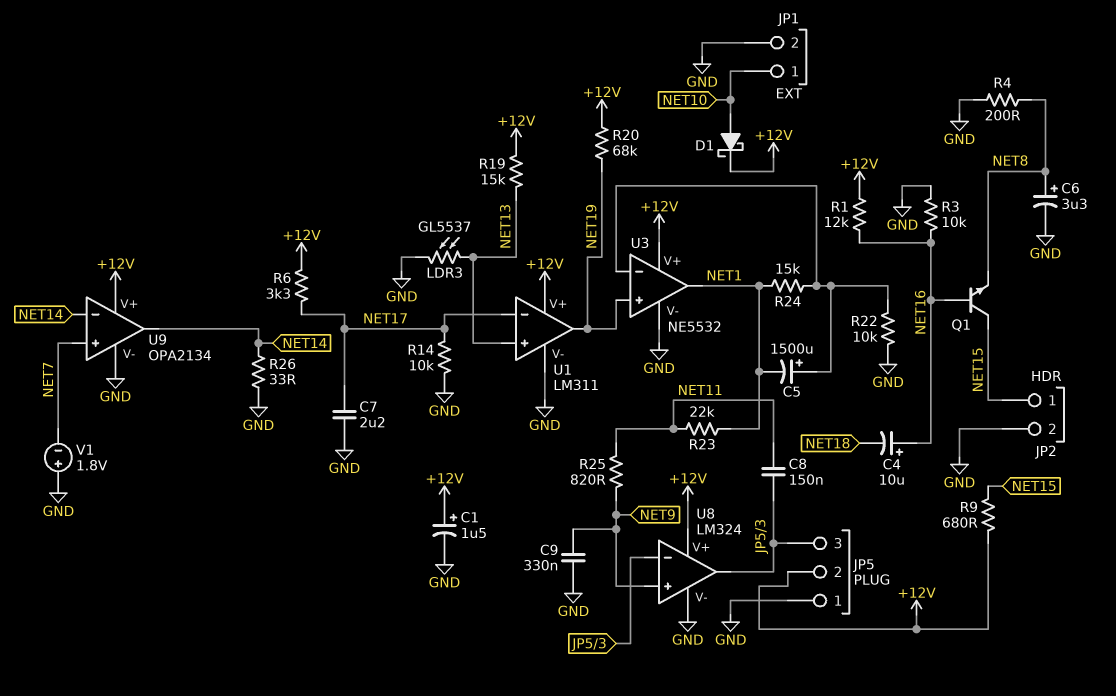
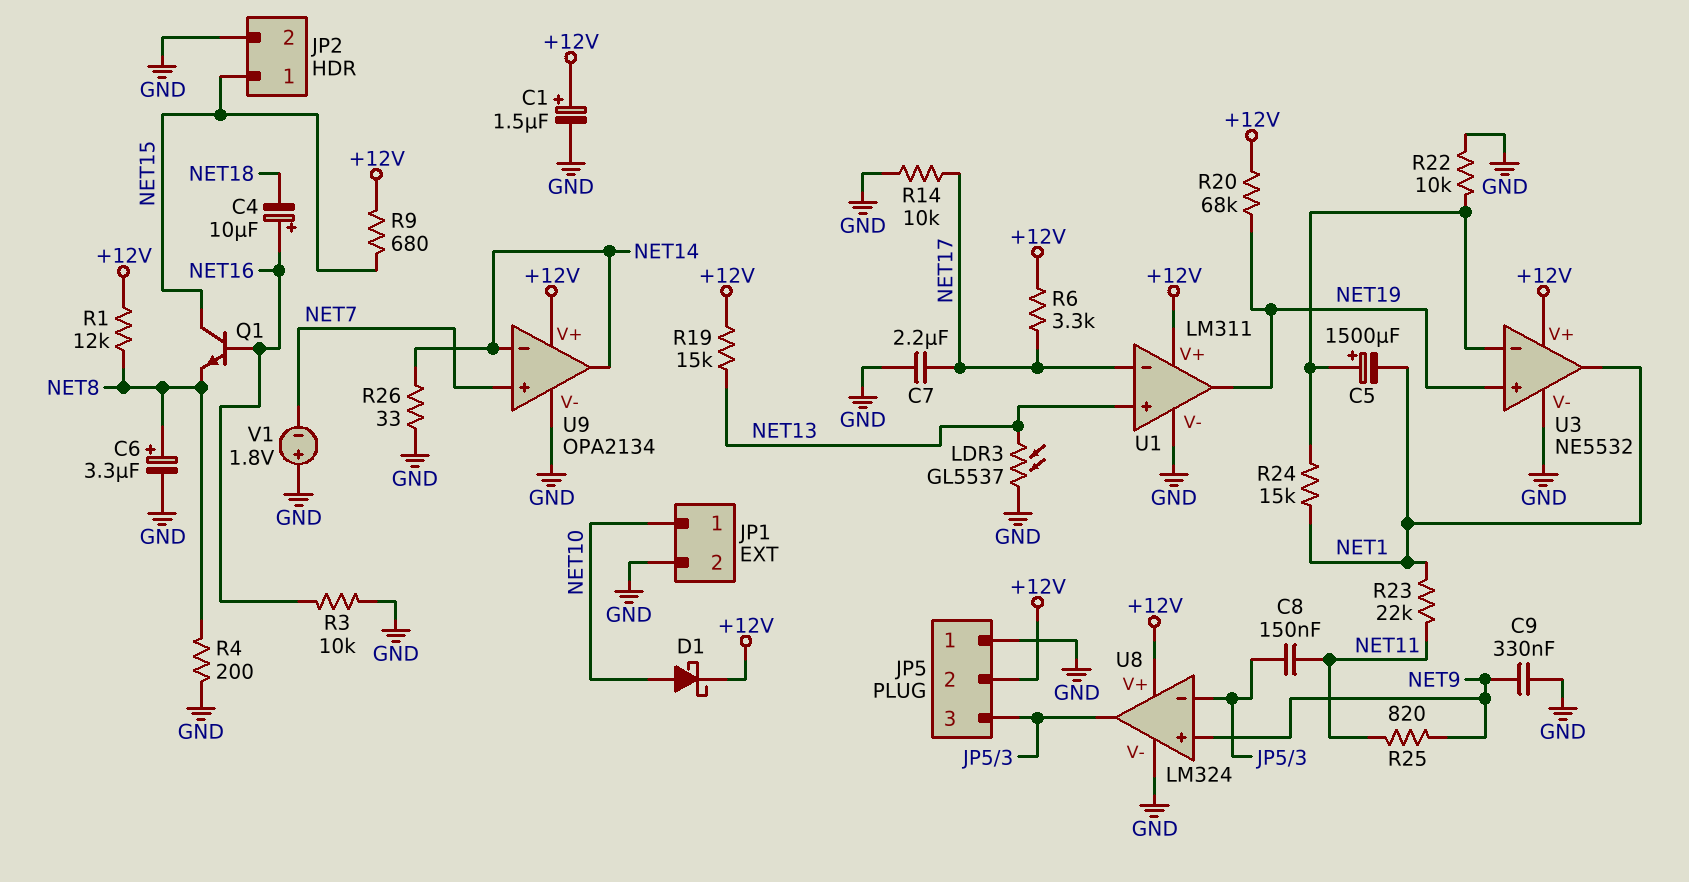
R1: 12k (+12V, NET16) -> 12k (+12V, NET8)

